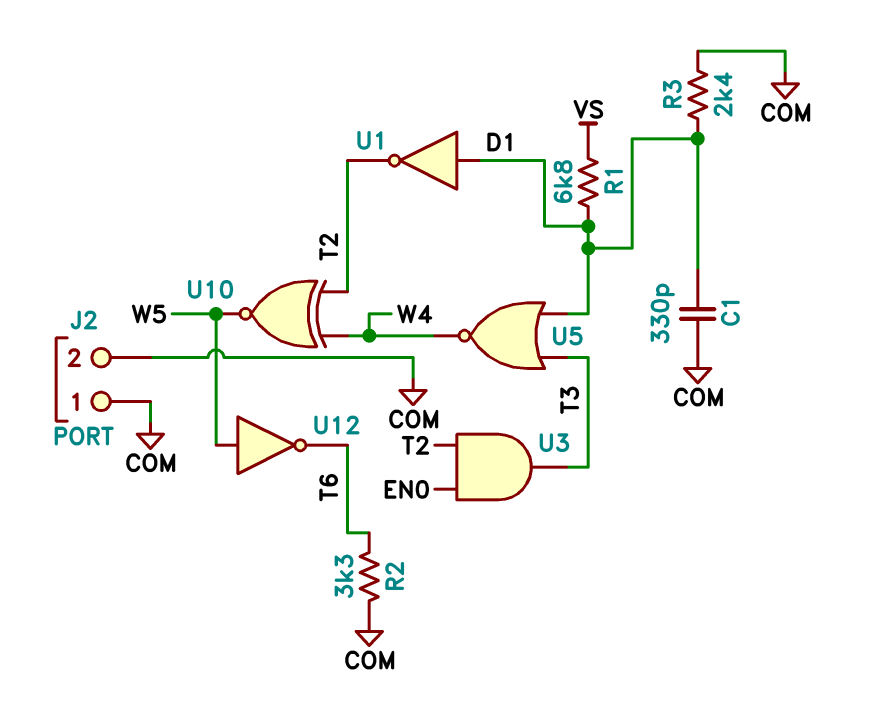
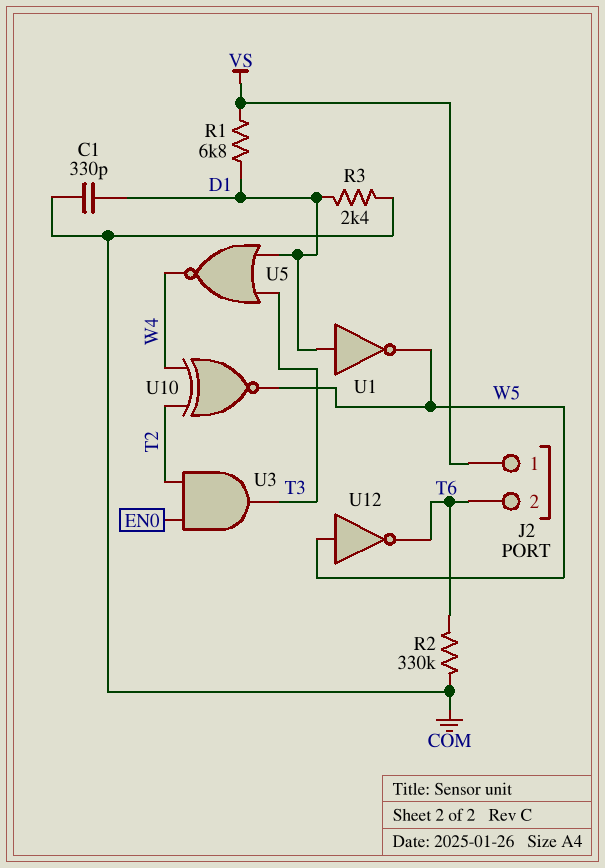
J2 pin 1: COM -> VS
J2 pin 2: COM -> T6
R2: 3.3k (COM, T6) -> 330k (COM, T6)
U1: NOT (in D1, out T2) -> NOT (in D1, out W5)

